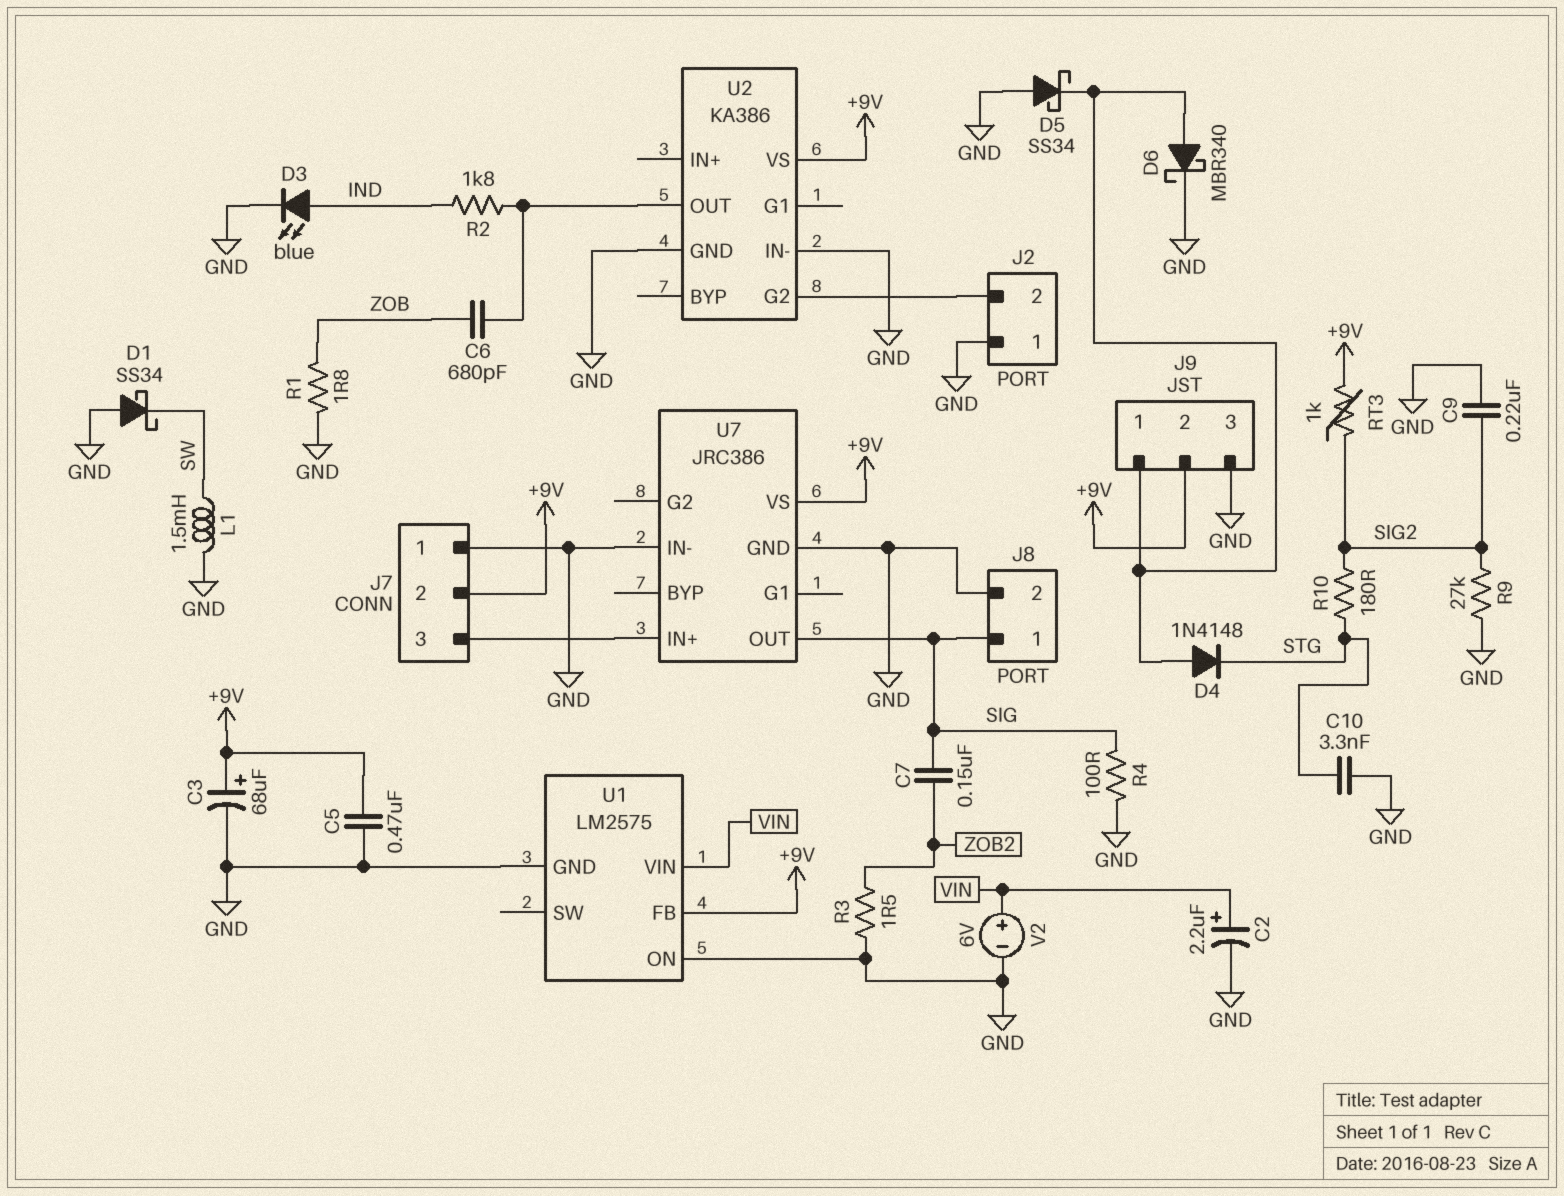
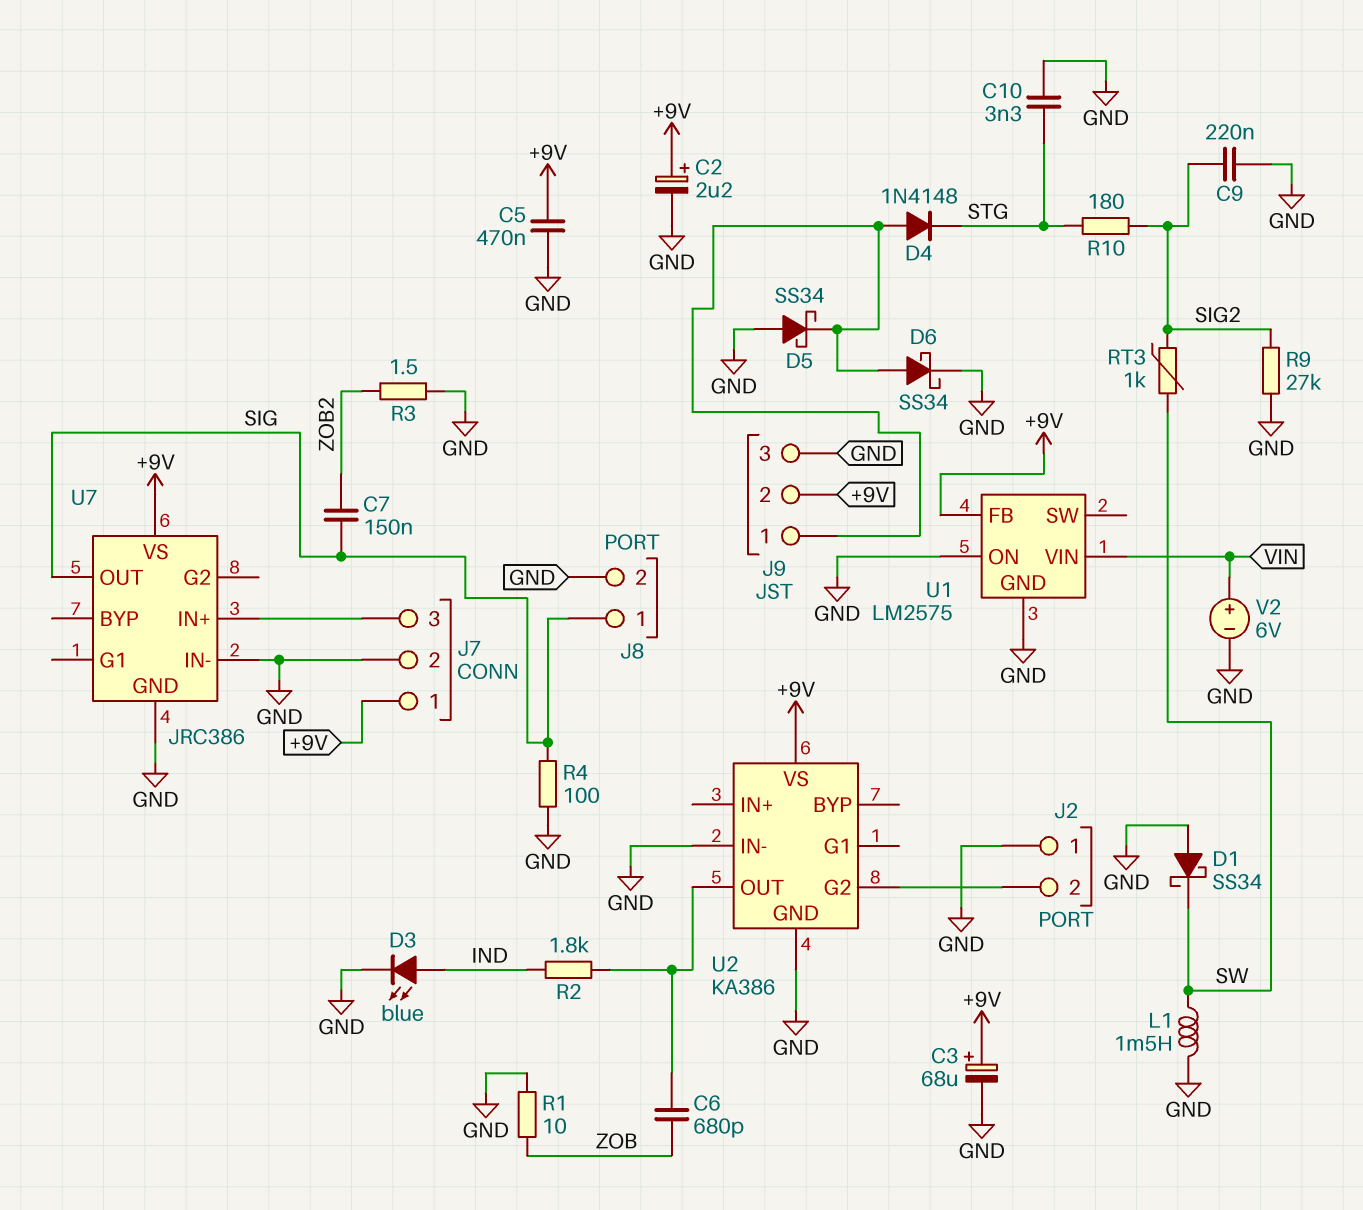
C2: 2.2uF (plus VIN, minus GND) -> 2.2uF (plus +9V, minus GND)
D6: schottky MBR340 (A J9/1, K GND) -> schottky SS34 (A J9/1, K GND)
J7 pin 1: GND -> +9V
J7 pin 2: +9V -> GND
R1: 1.8 (GND, ZOB) -> 10 (GND, ZOB)
RT3: 1k (+9V, SIG2) -> 1k (SIG2, SW)

